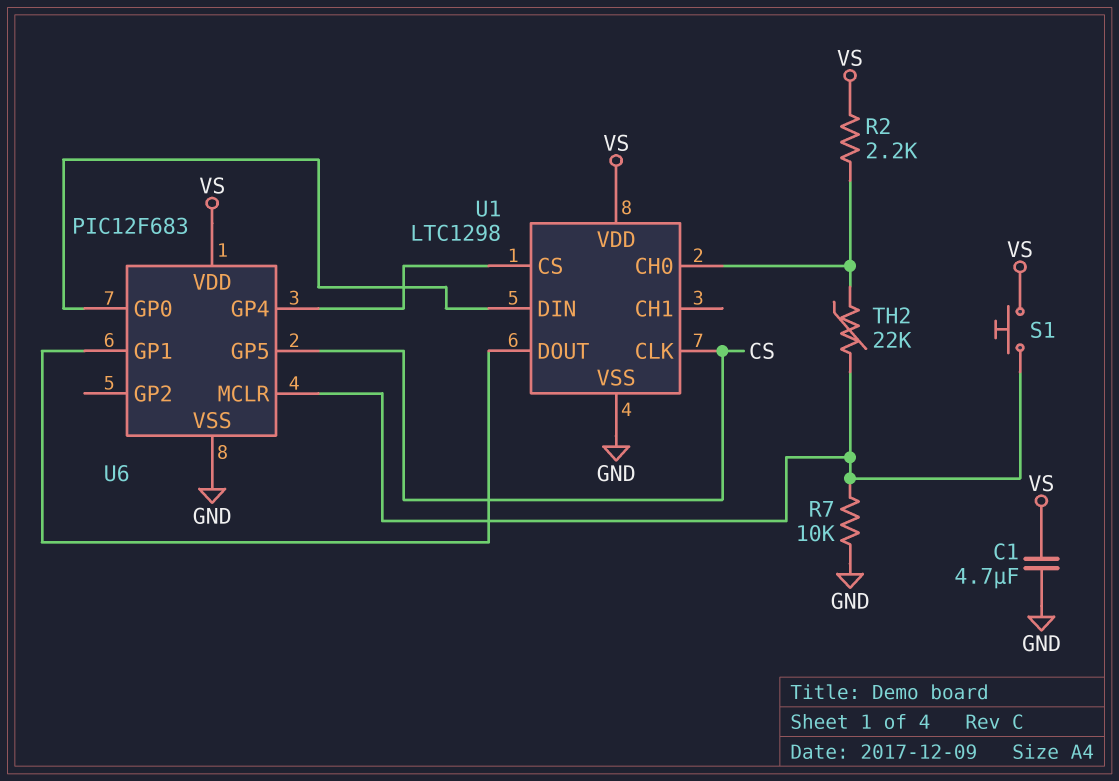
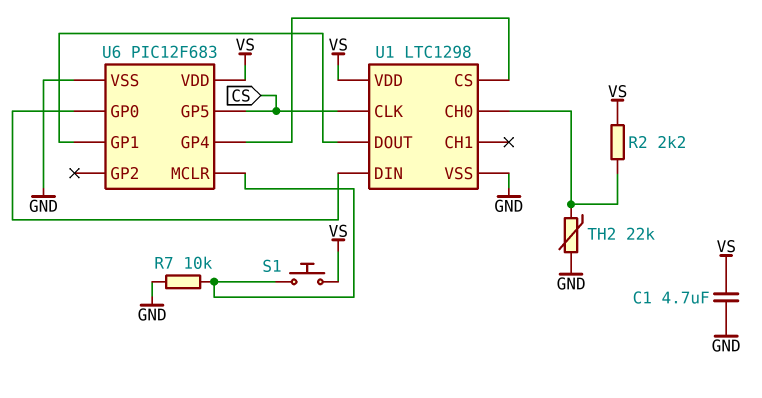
TH2: 22k (U1/CH0, U6/MCLR) -> 22k (GND, U1/CH0)

